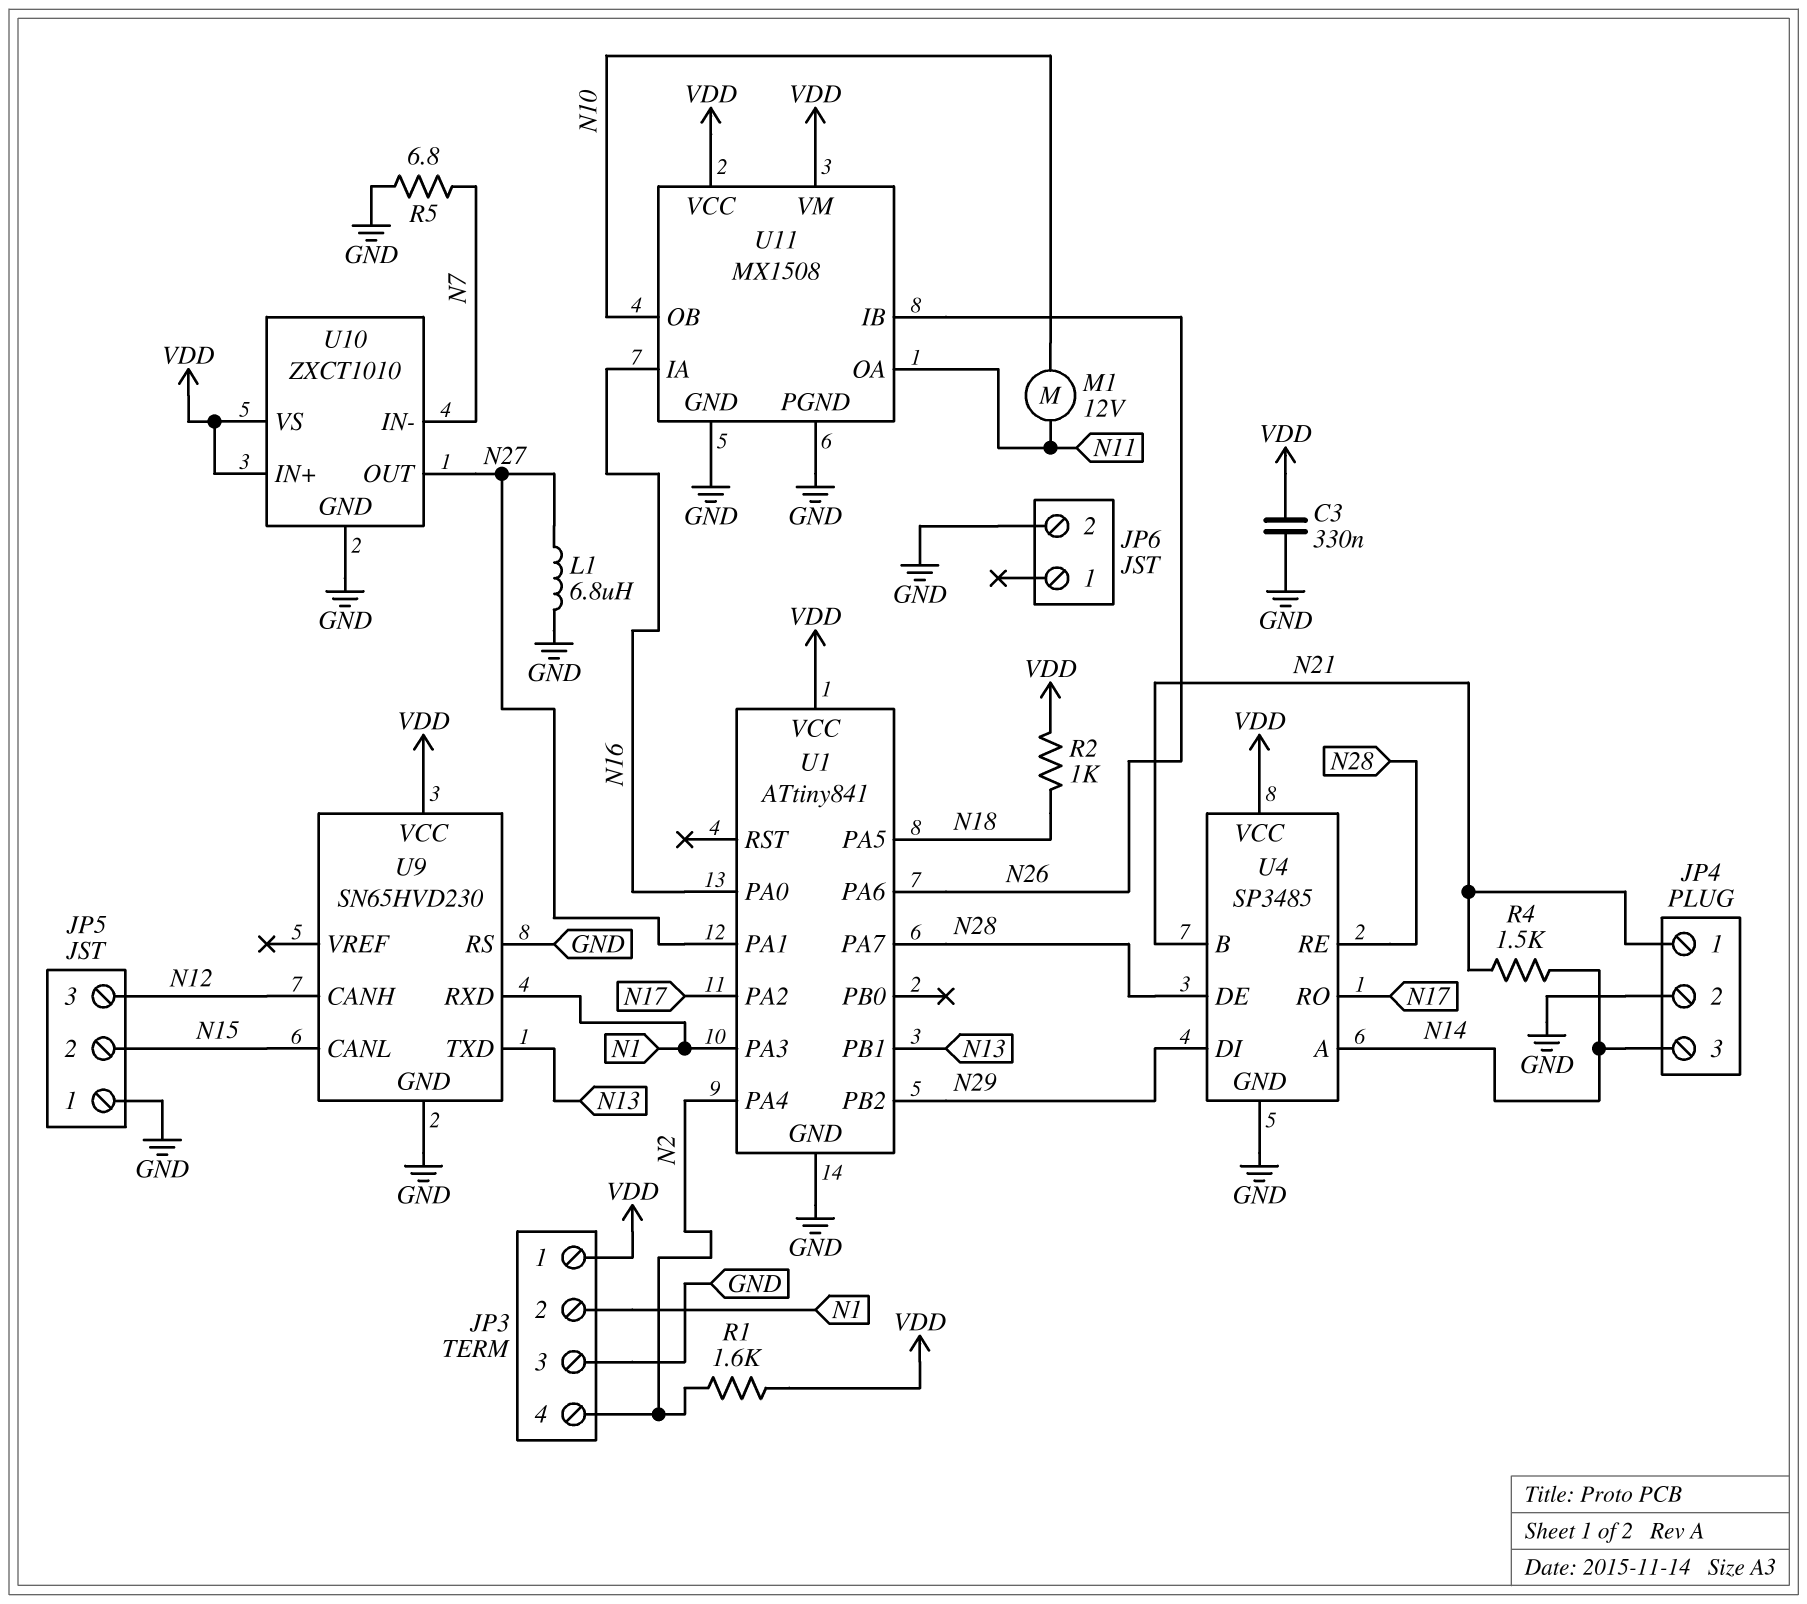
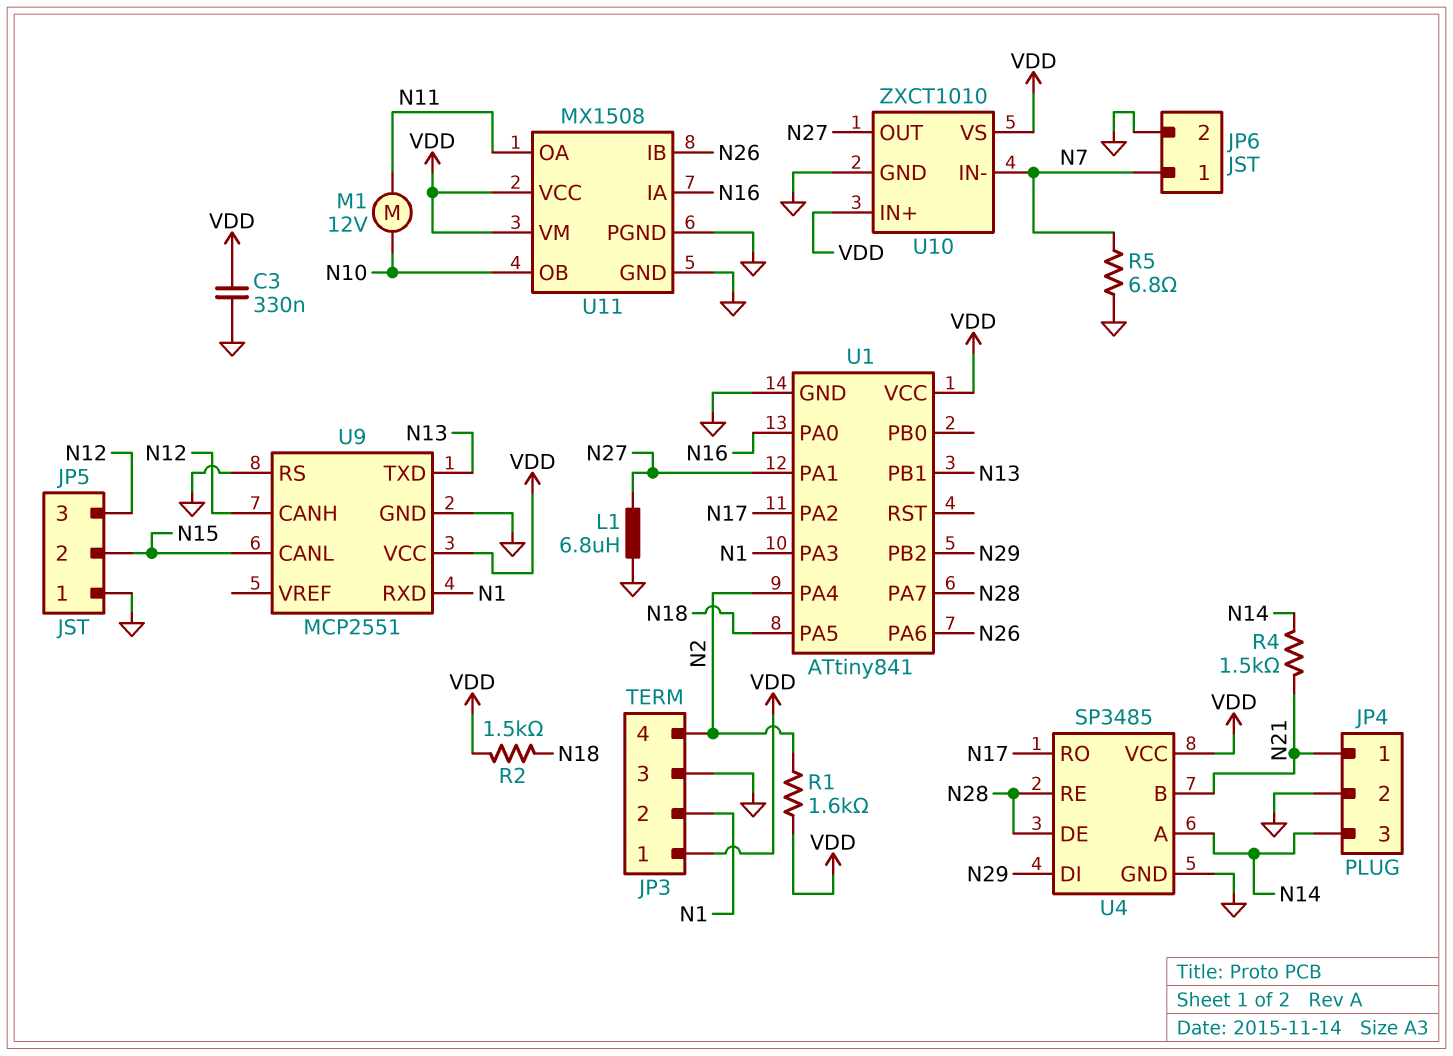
JP6 pin 1: none -> N7
R2: 1k (N18, VDD) -> 1.5k (N18, VDD)
U9: SN65HVD230 -> MCP2551

